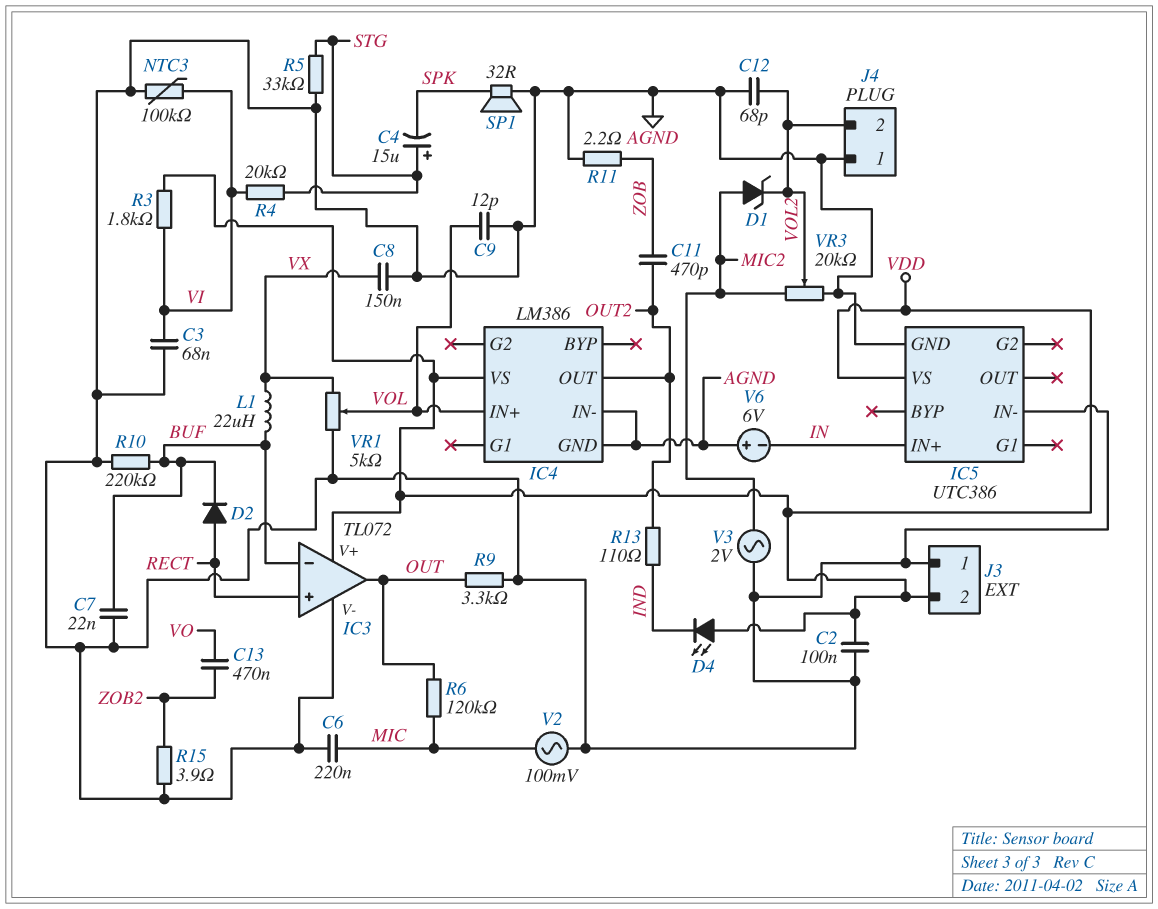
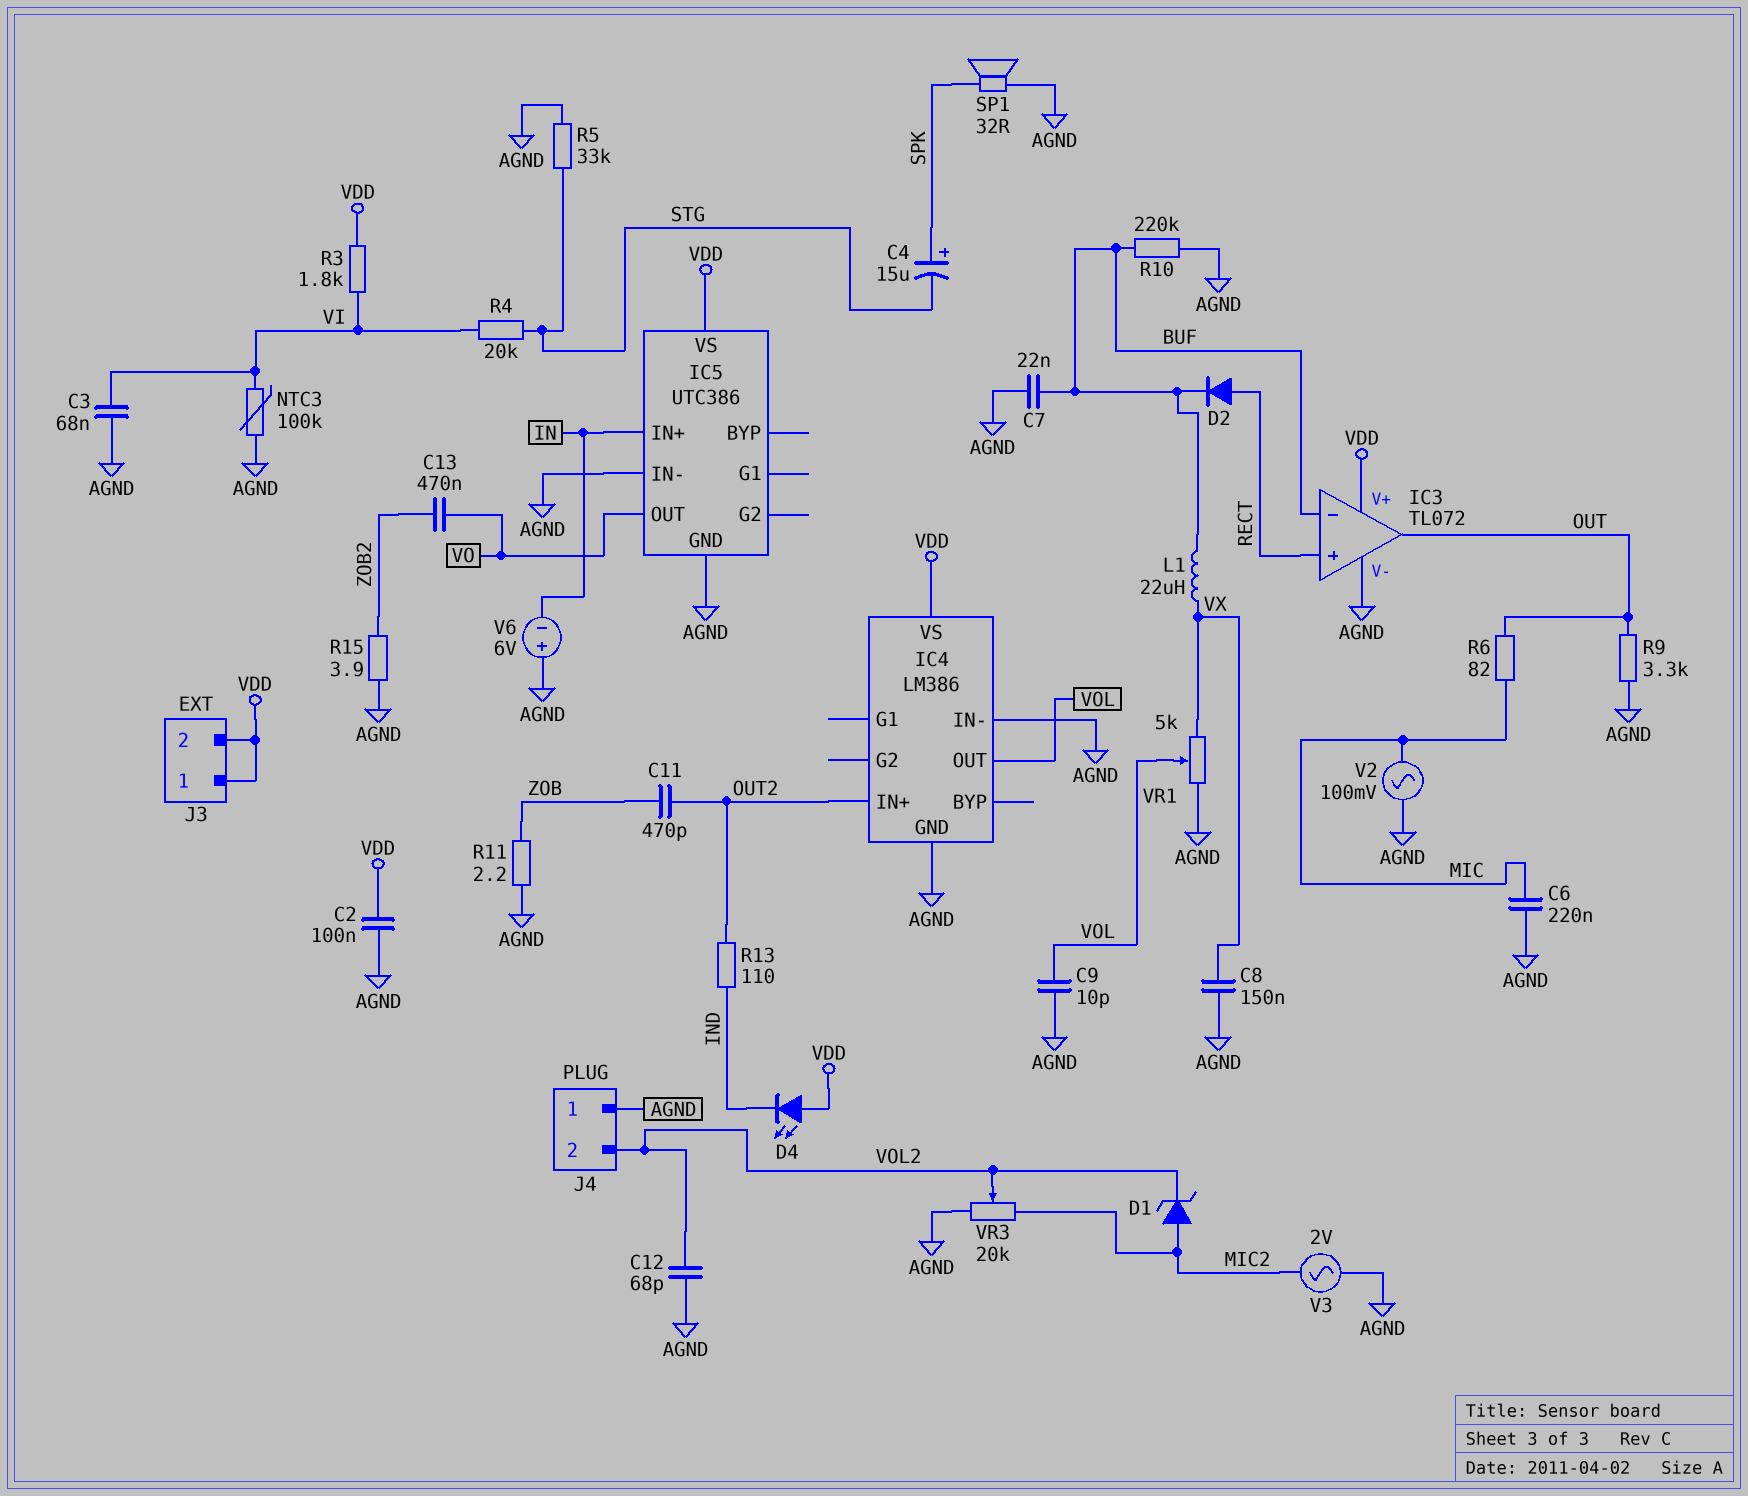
C4: 15uF (plus STG, minus SPK) -> 15uF (plus SPK, minus STG)
C9: 12pF (AGND, VOL) -> 10pF (AGND, VOL)
IC4 pin IN+: VOL -> OUT2
IC4 pin OUT: OUT2 -> VOL
IC5 pin OUT: none -> VO
J3 pin 1: AGND -> VDD
R6: 120k (MIC, OUT) -> 82 (MIC, OUT)

